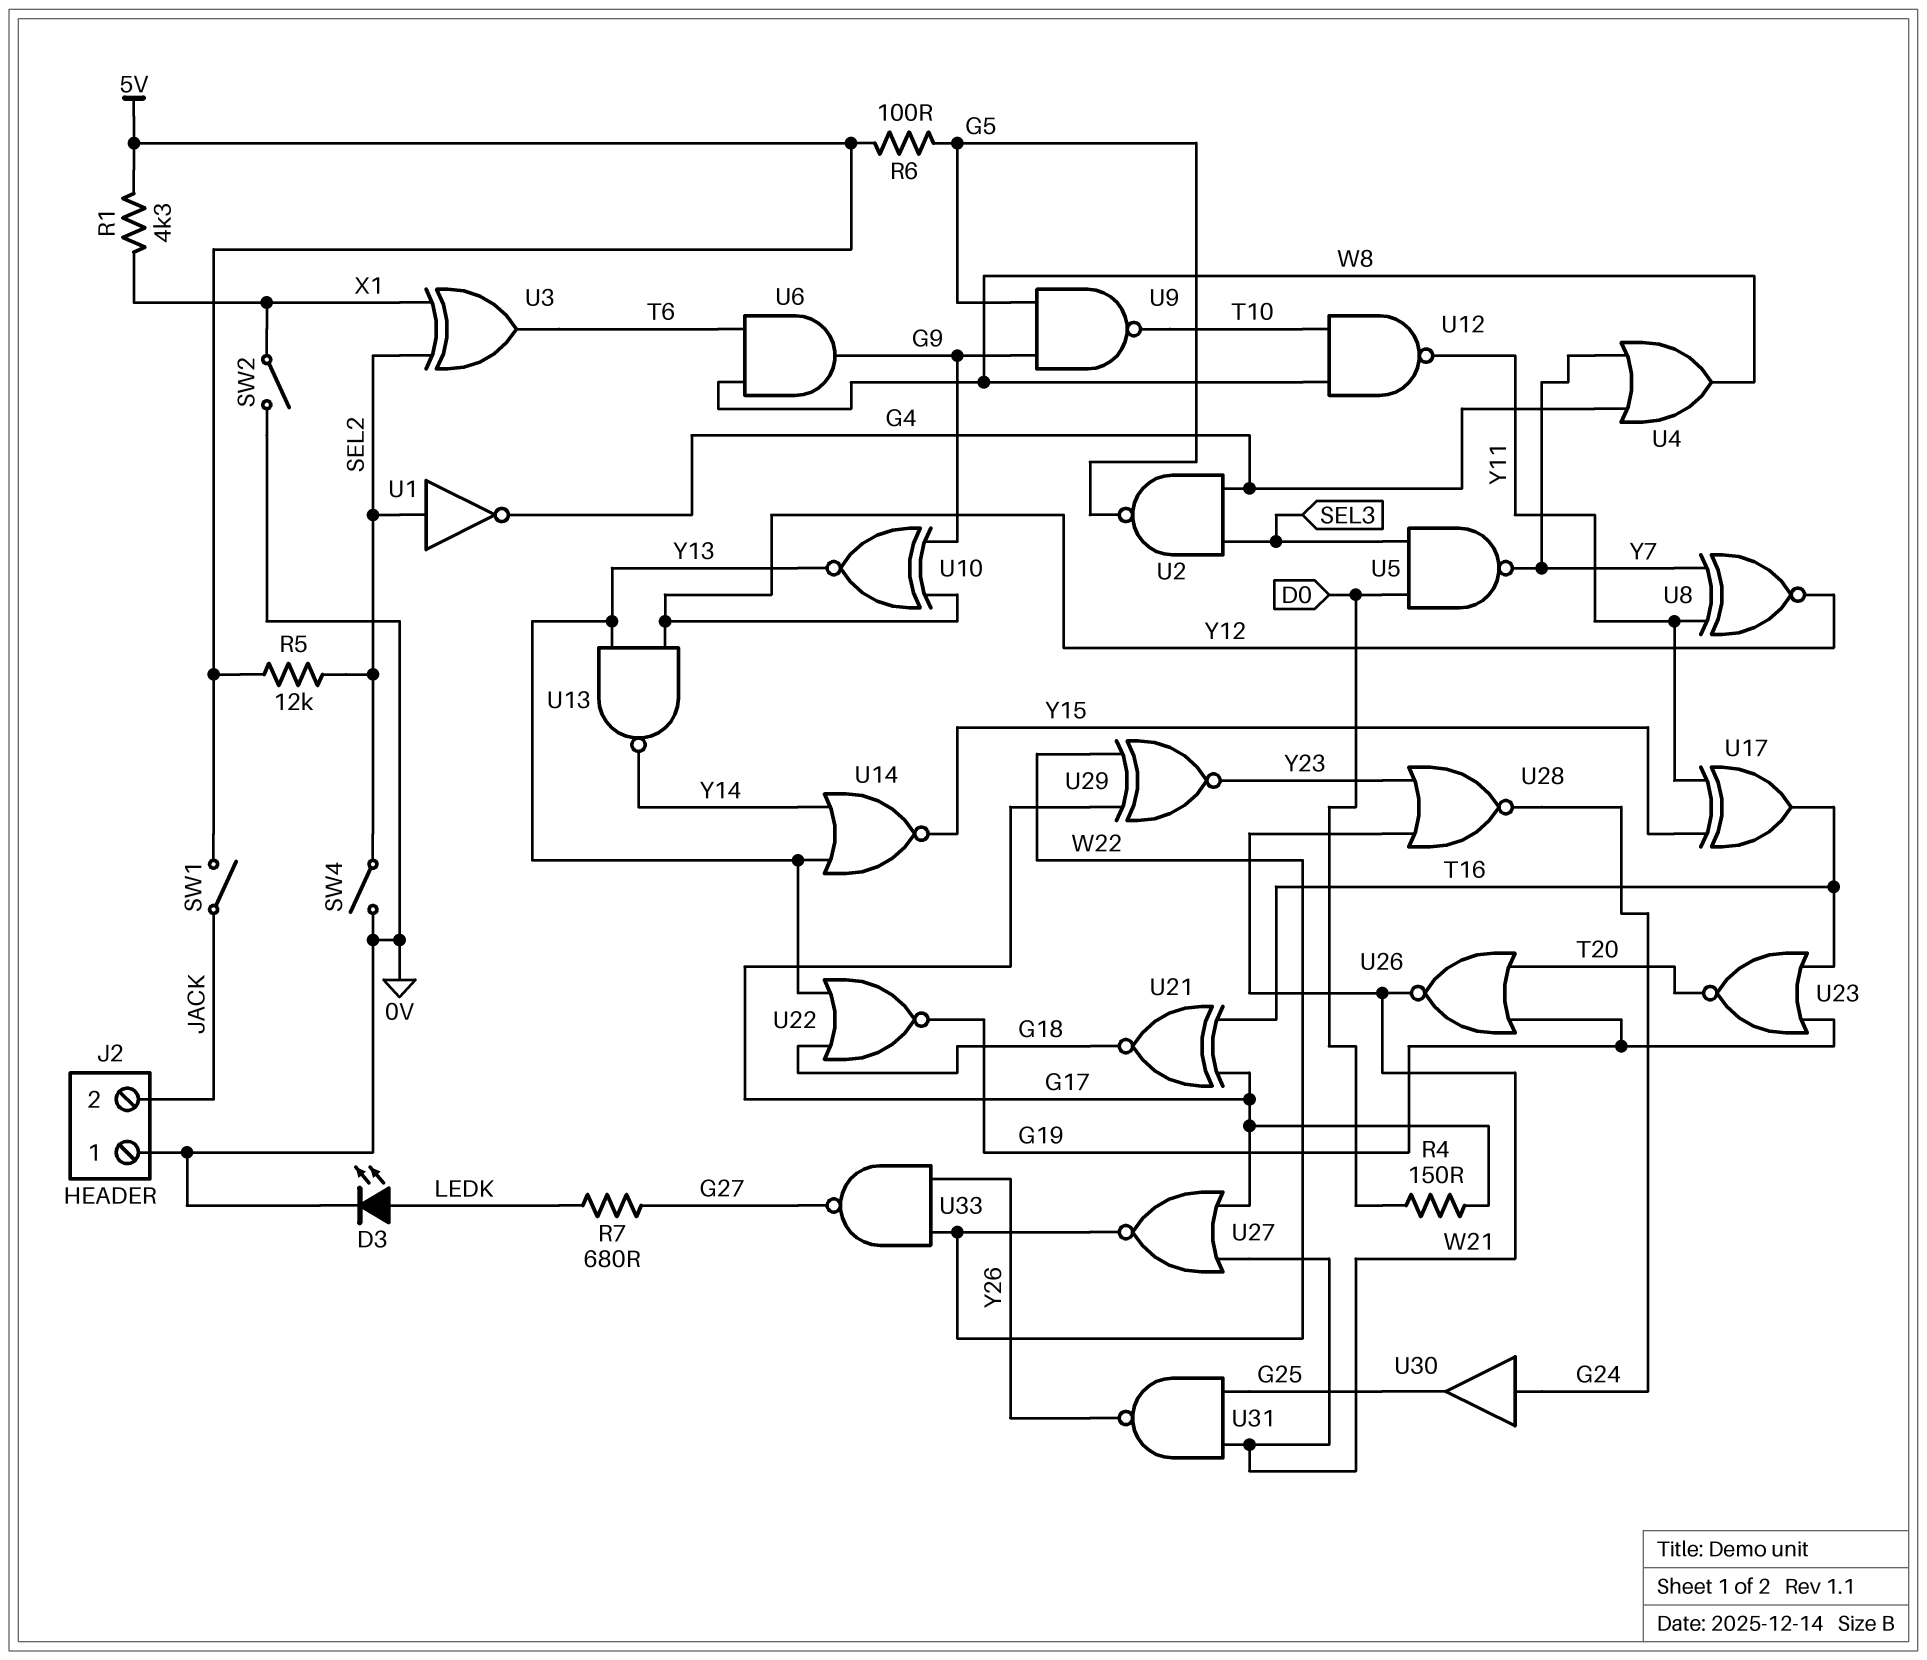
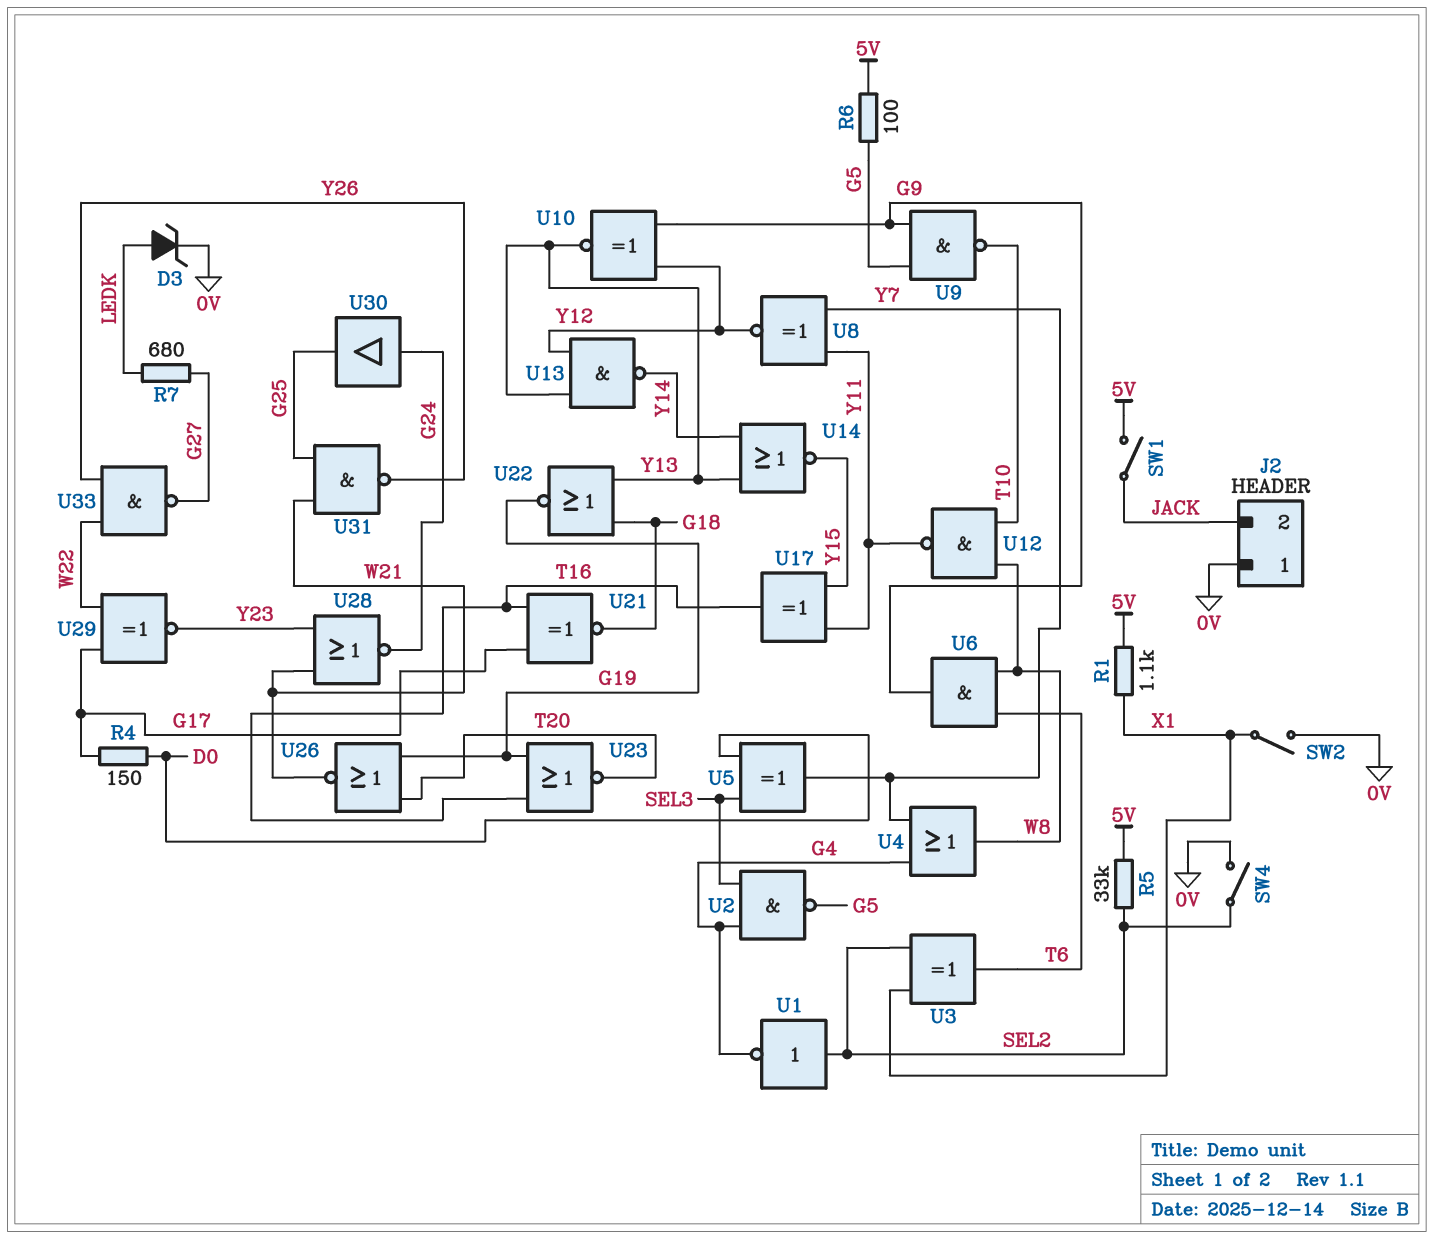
D3: LED (A LEDK, K 0V) -> zener (A LEDK, K 0V)
R1: 4.3k (5V, X1) -> 1.1k (5V, X1)
R5: 12k (5V, SEL2) -> 33k (5V, SEL2)
U5: NAND (in D0, in SEL3, out Y7) -> XOR (in D0, in SEL3, out Y7)
U27: NOR (in G17, in W21, out W22) -> none

